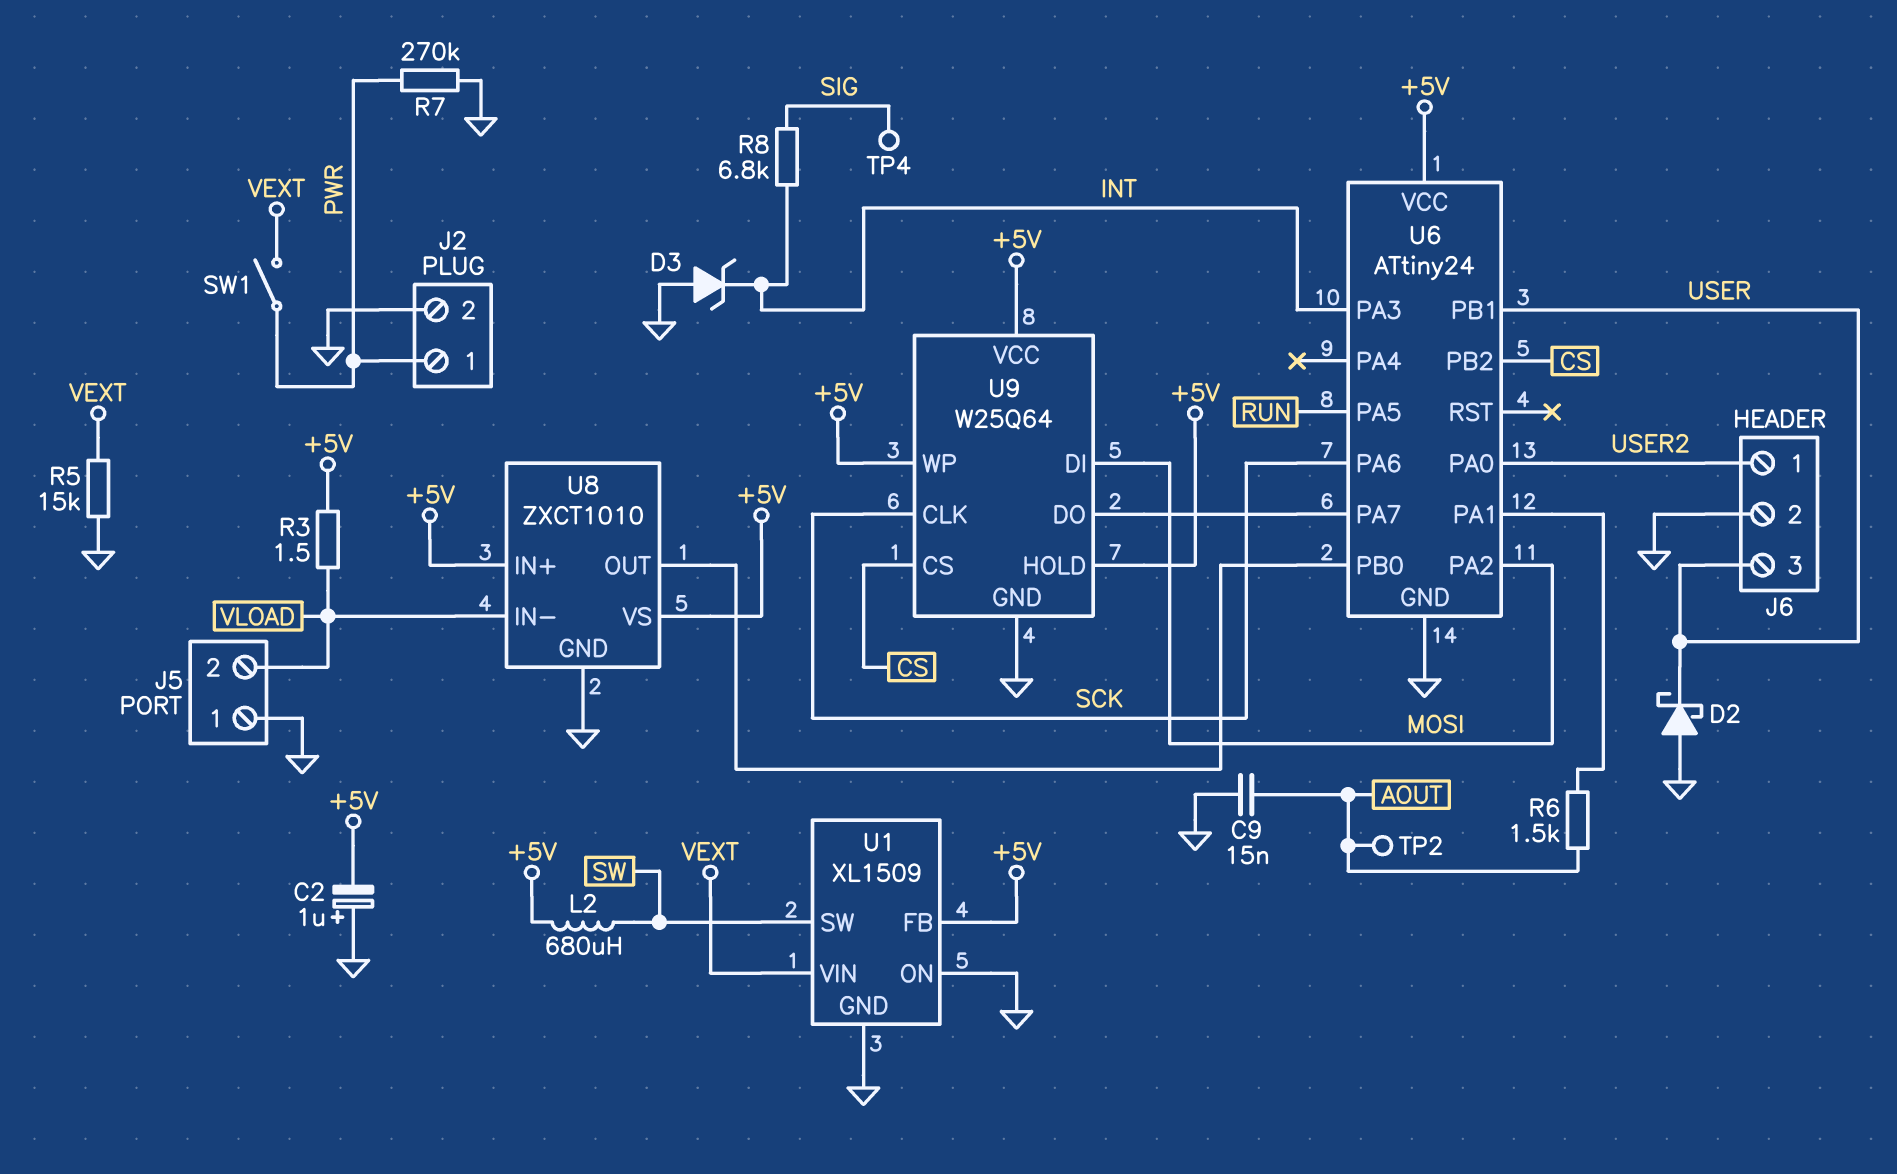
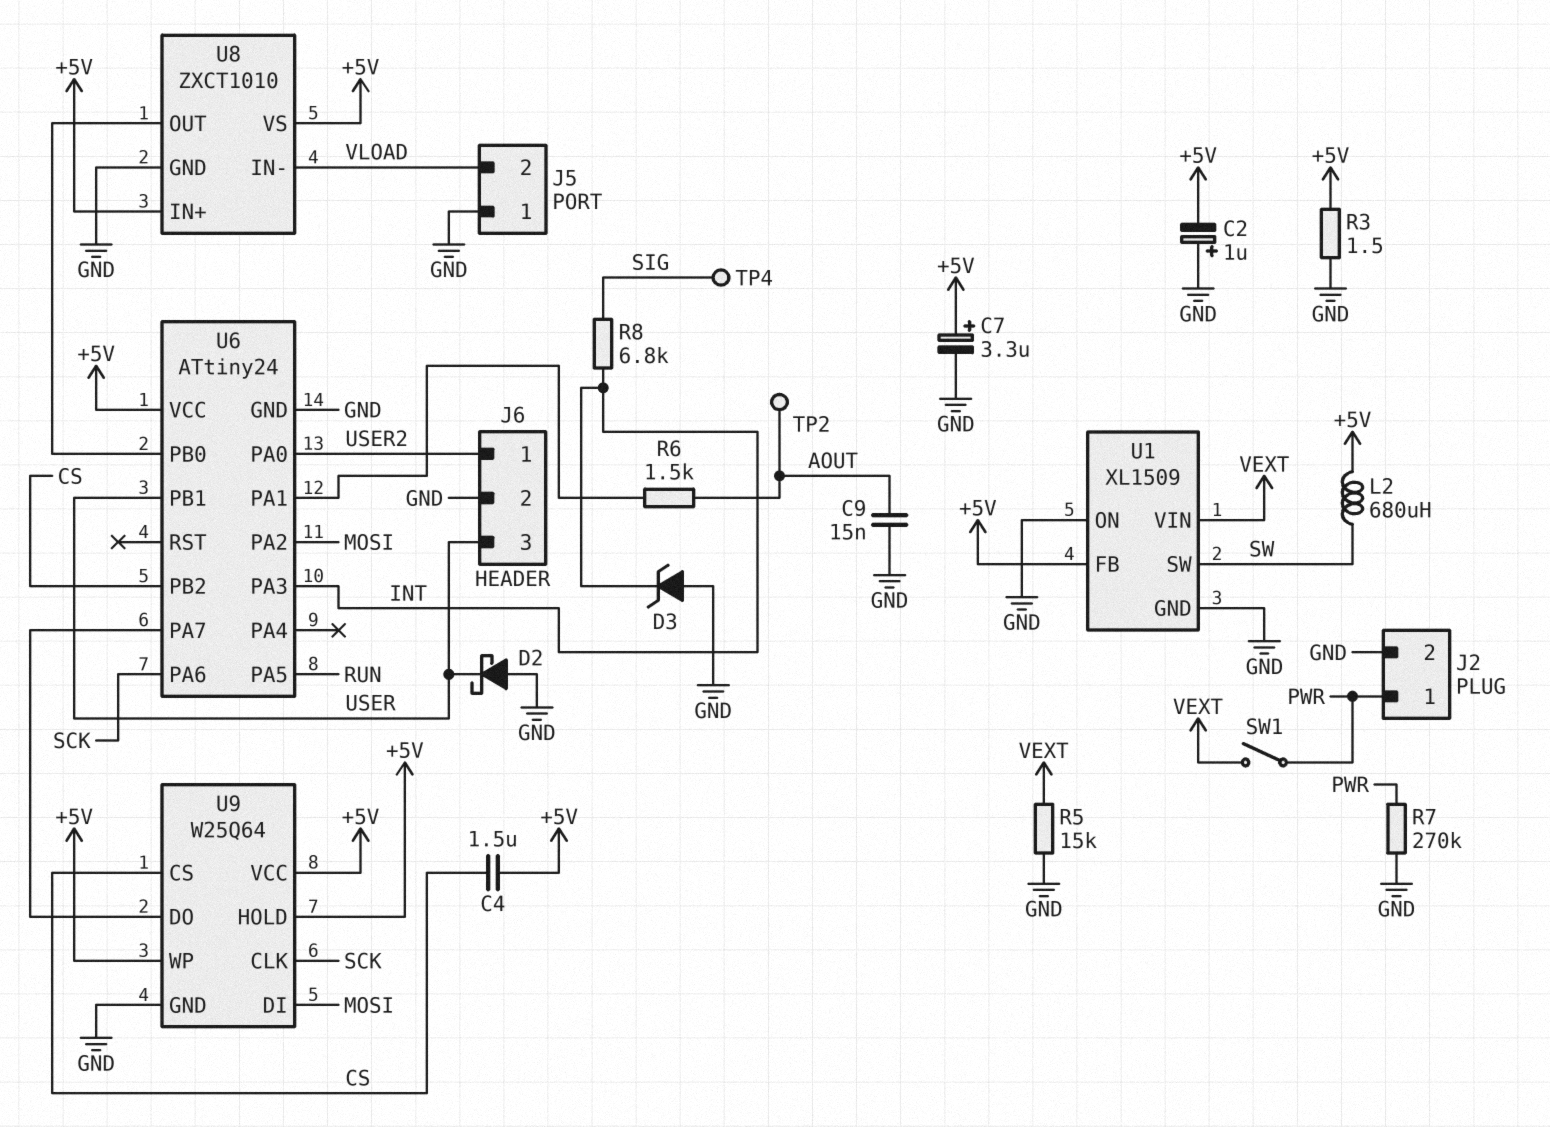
C4: none -> 1.5uF (+5V, CS)
C7: none -> 3.3uF (plus +5V, minus GND)
R3: 1.5 (+5V, VLOAD) -> 1.5 (+5V, GND)

